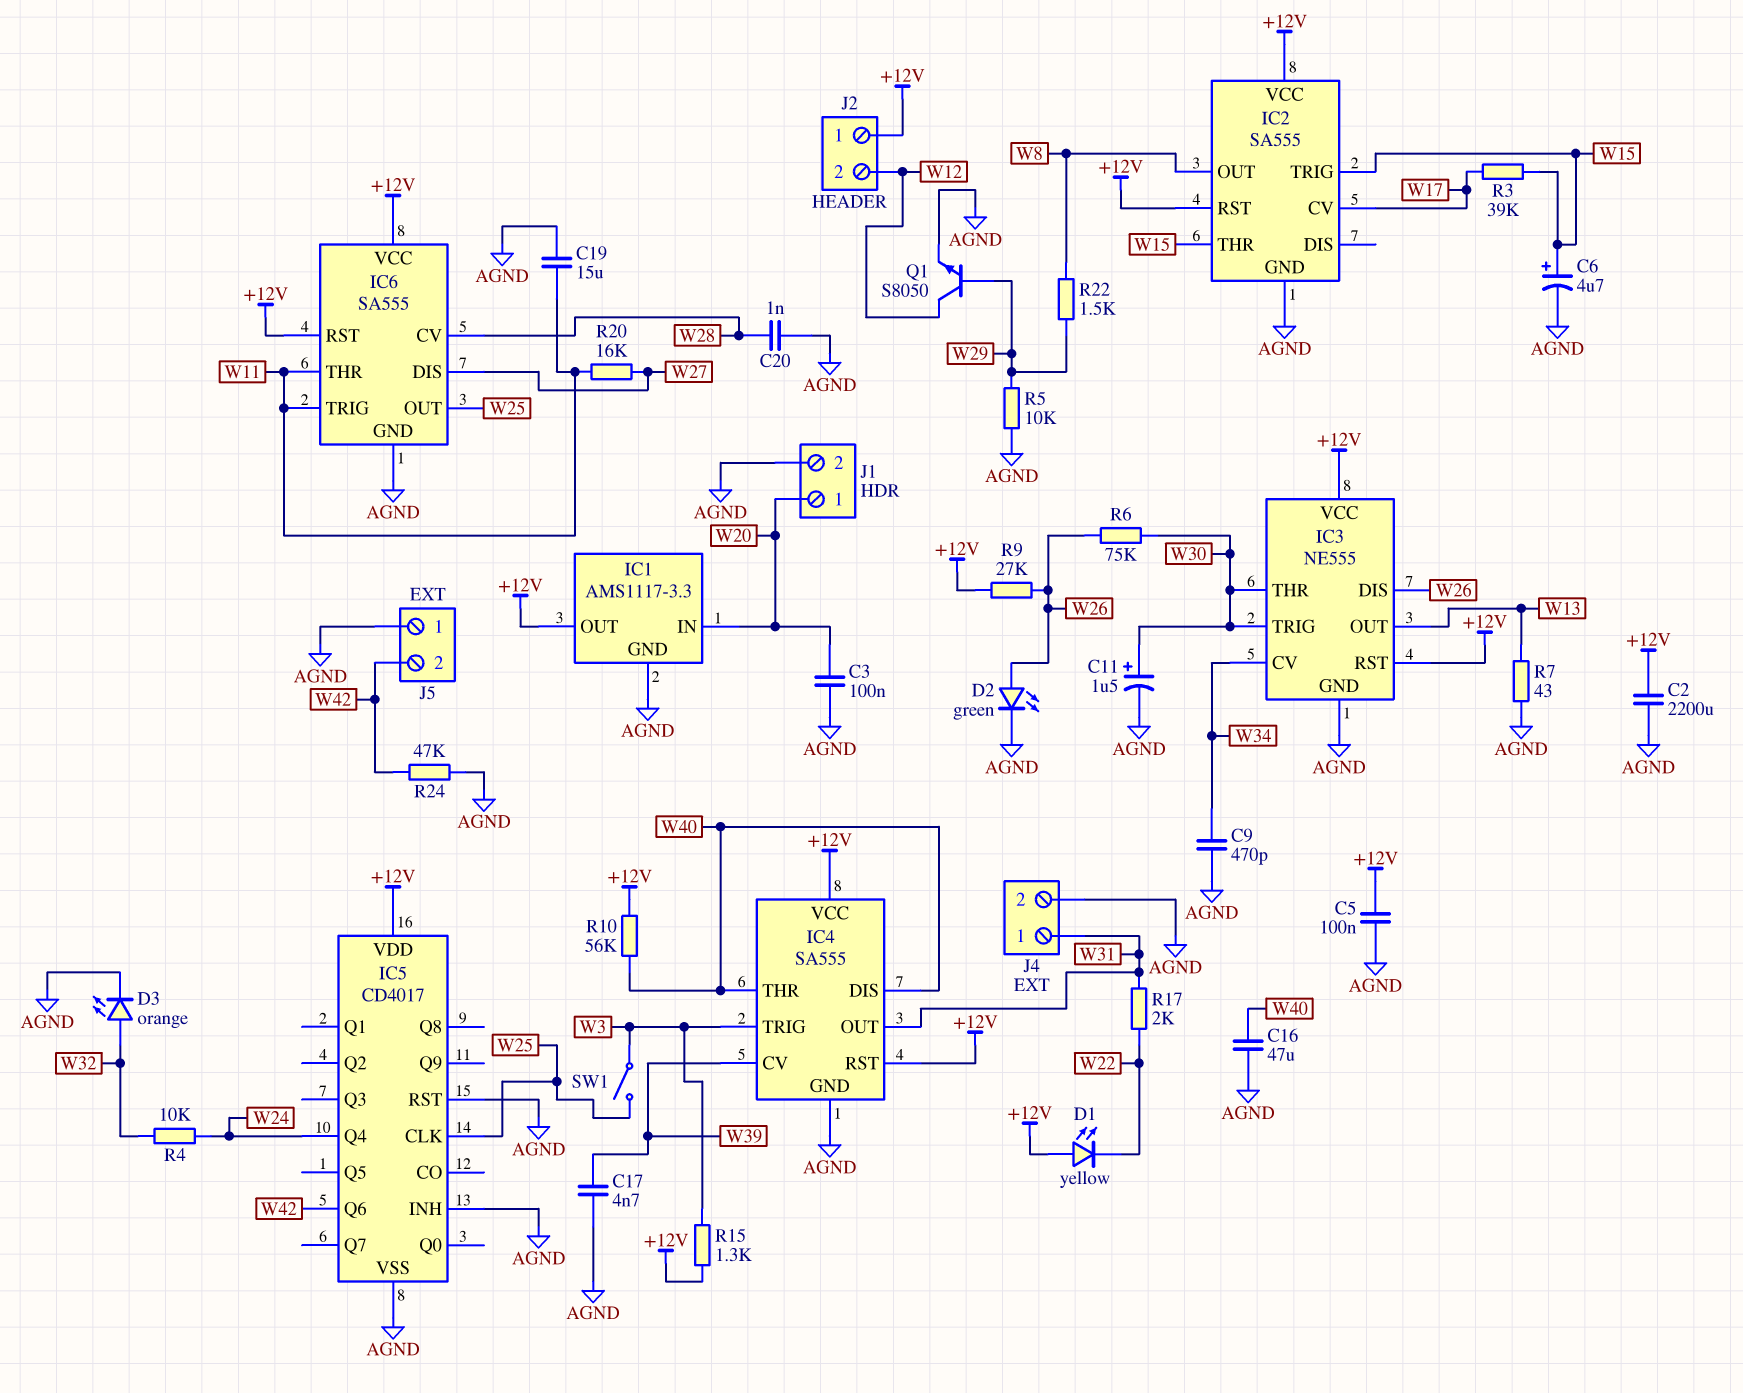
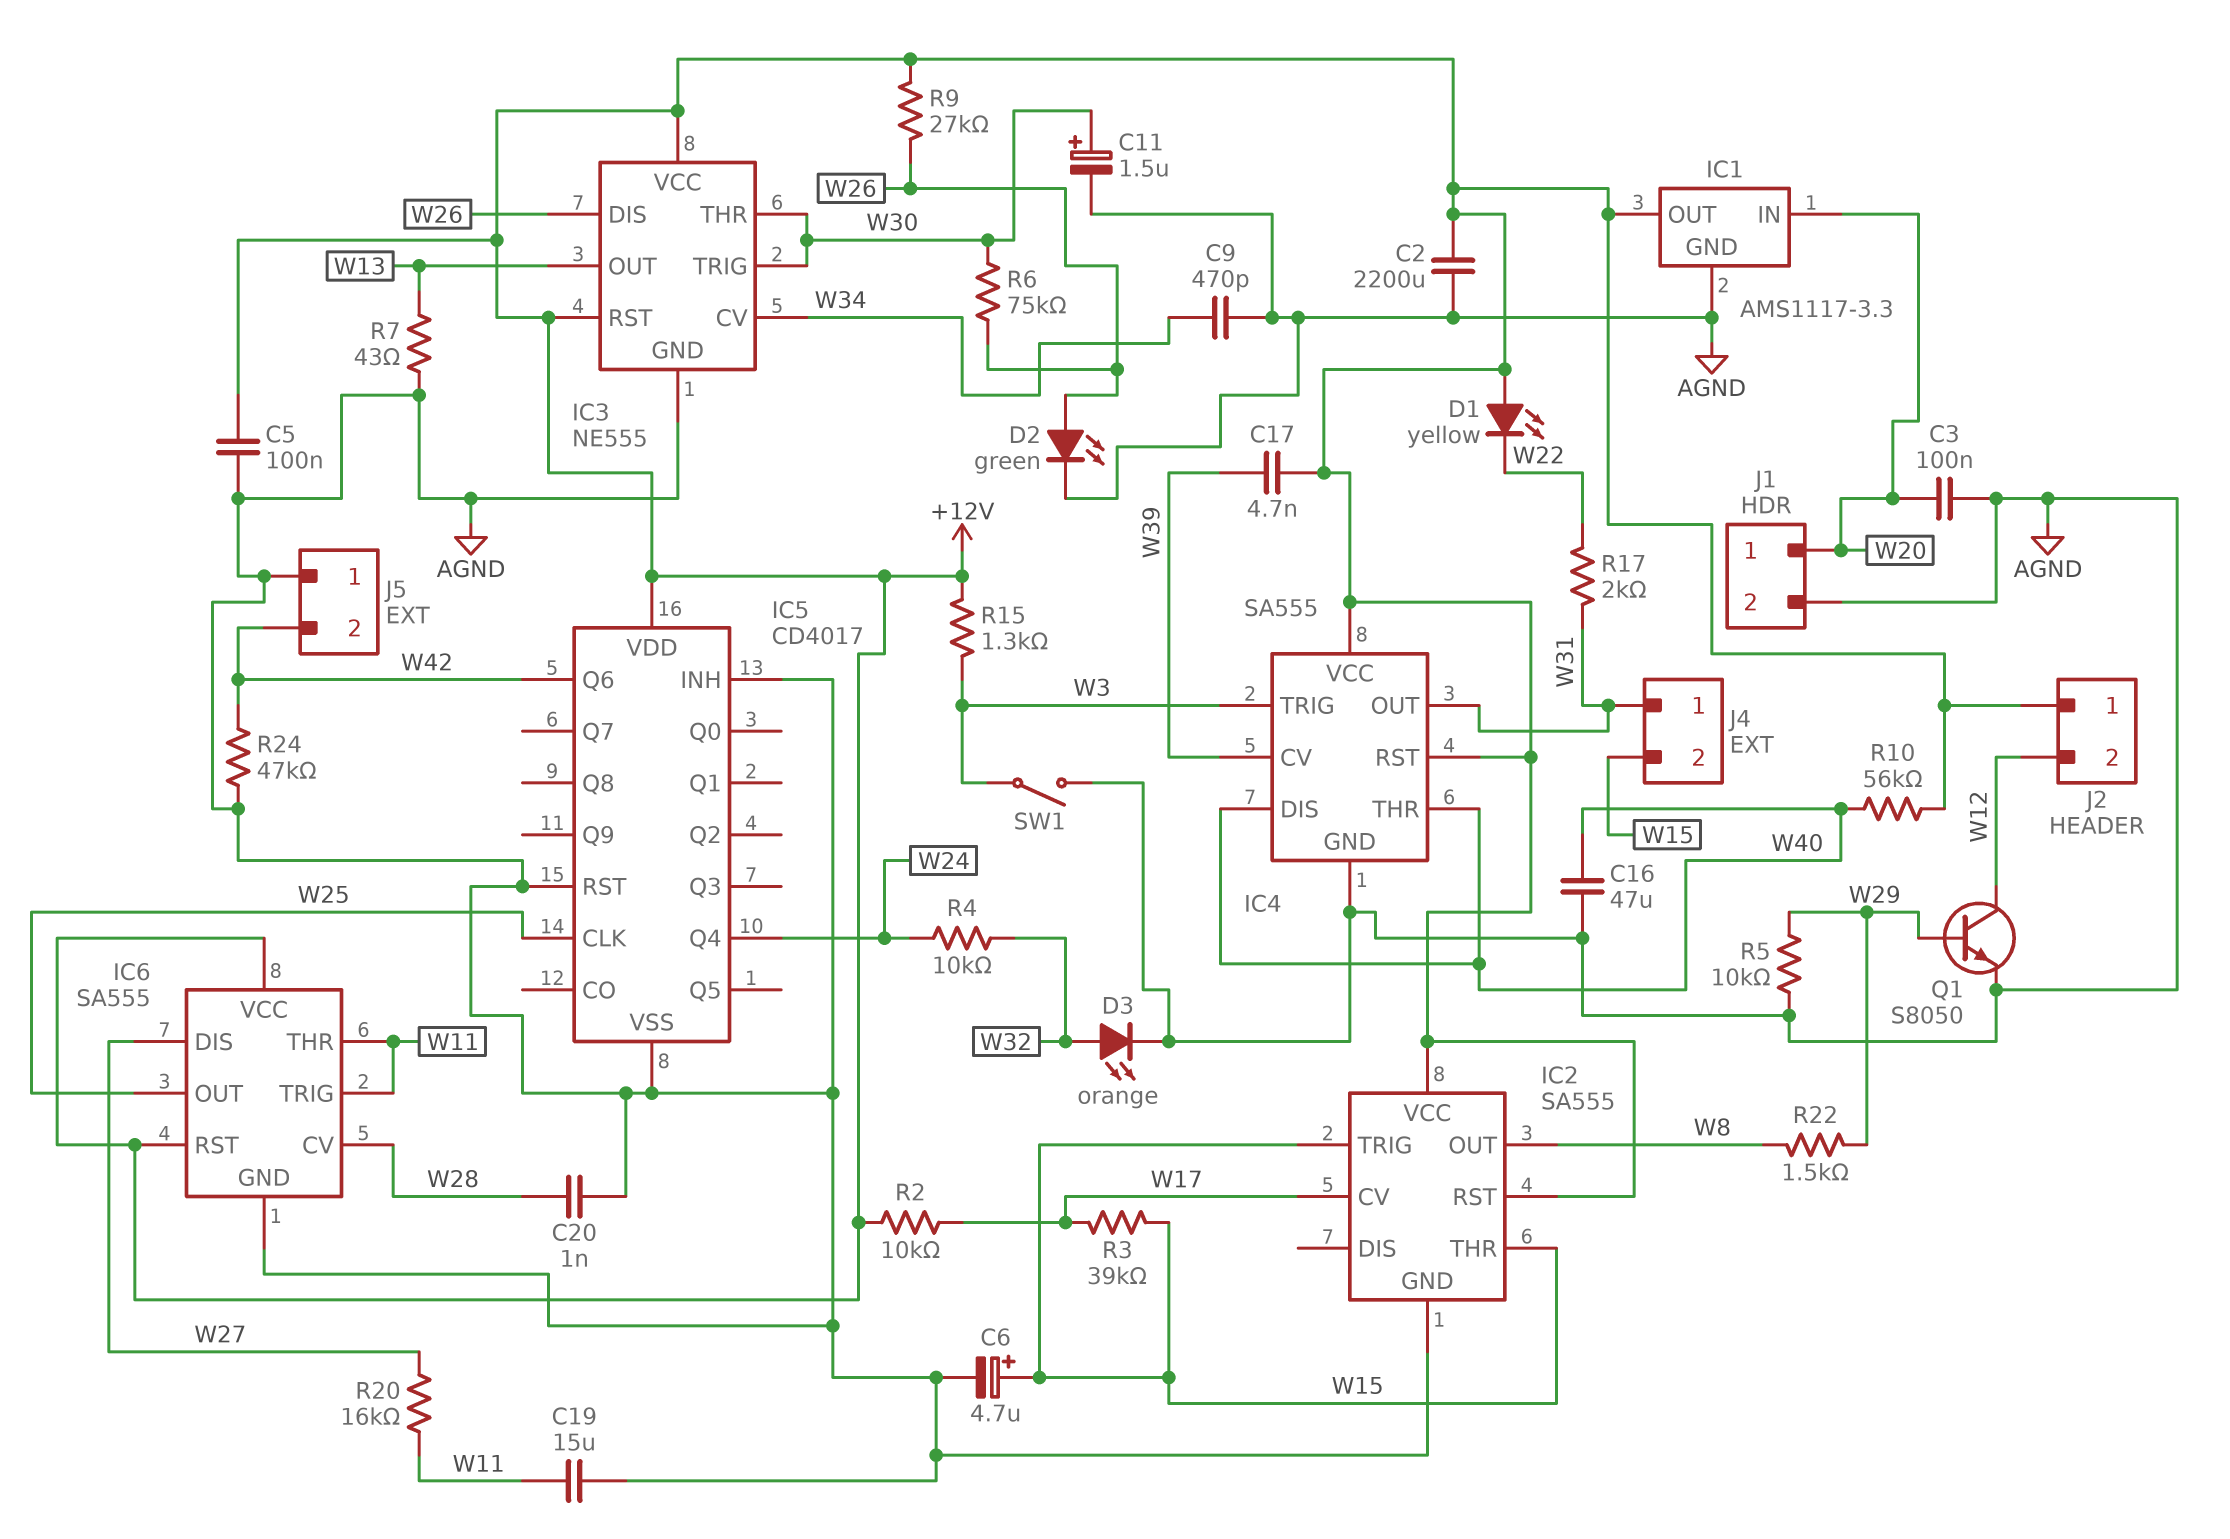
C17: 4.7nF (AGND, W39) -> 4.7nF (+12V, W39)
J4 pin 2: AGND -> W15
R2: none -> 10k (+12V, W17)
SW1: switch (W3, W25) -> switch (AGND, W3)

